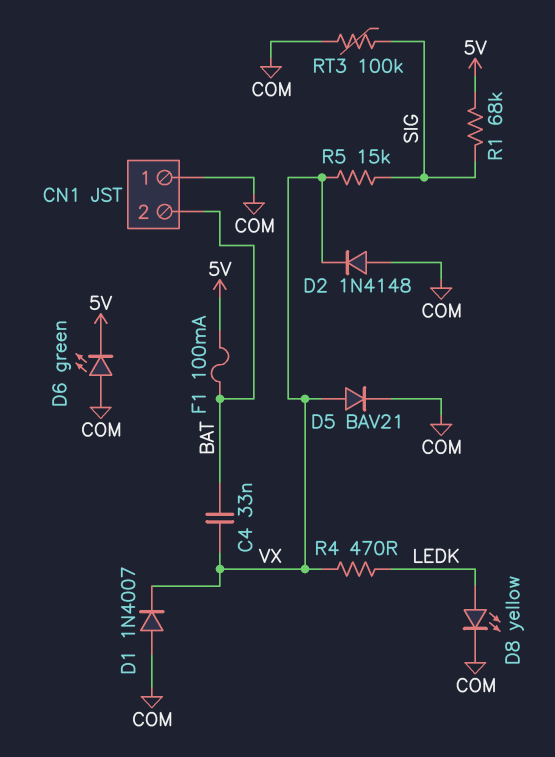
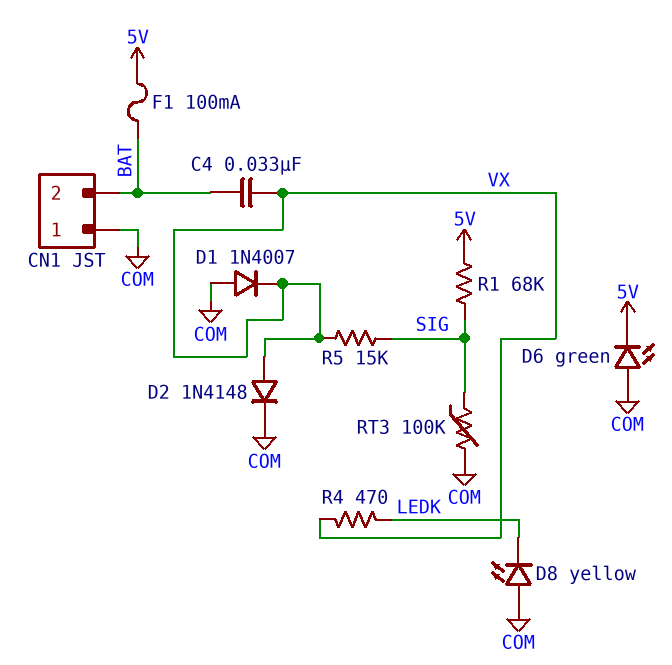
D2: diode 1N4148 (A COM, K VX) -> diode 1N4148 (A VX, K COM)
D5: diode BAV21 (A VX, K COM) -> none
D8: LED yellow (A LEDK, K COM) -> LED yellow (A COM, K LEDK)

